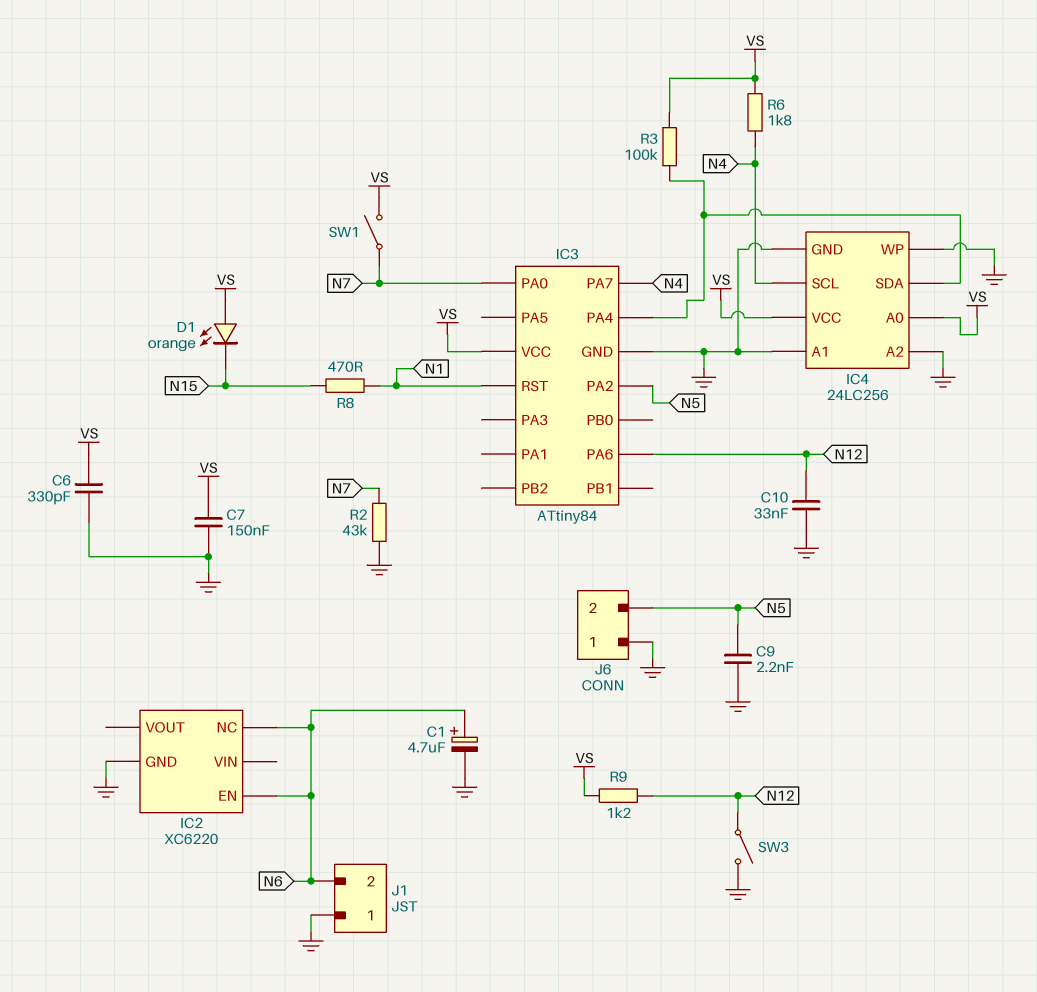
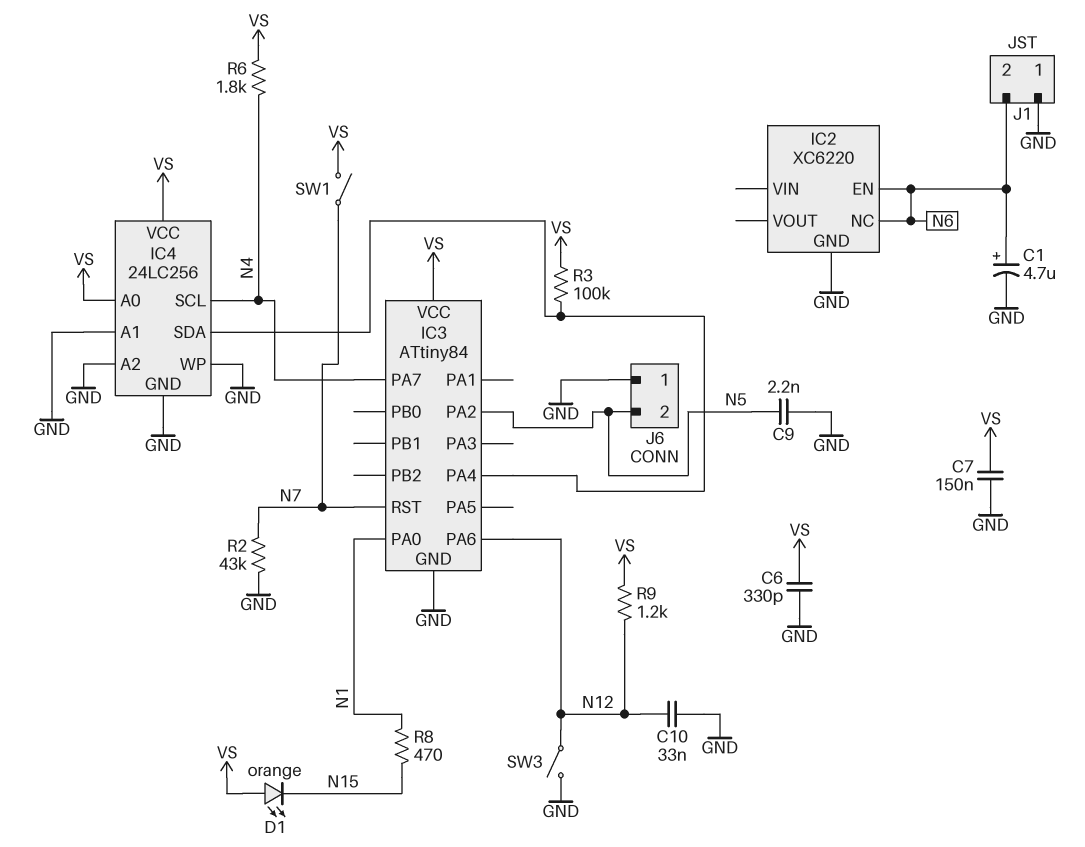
IC3 pin PA0: N7 -> N1
IC3 pin RST: N1 -> N7

